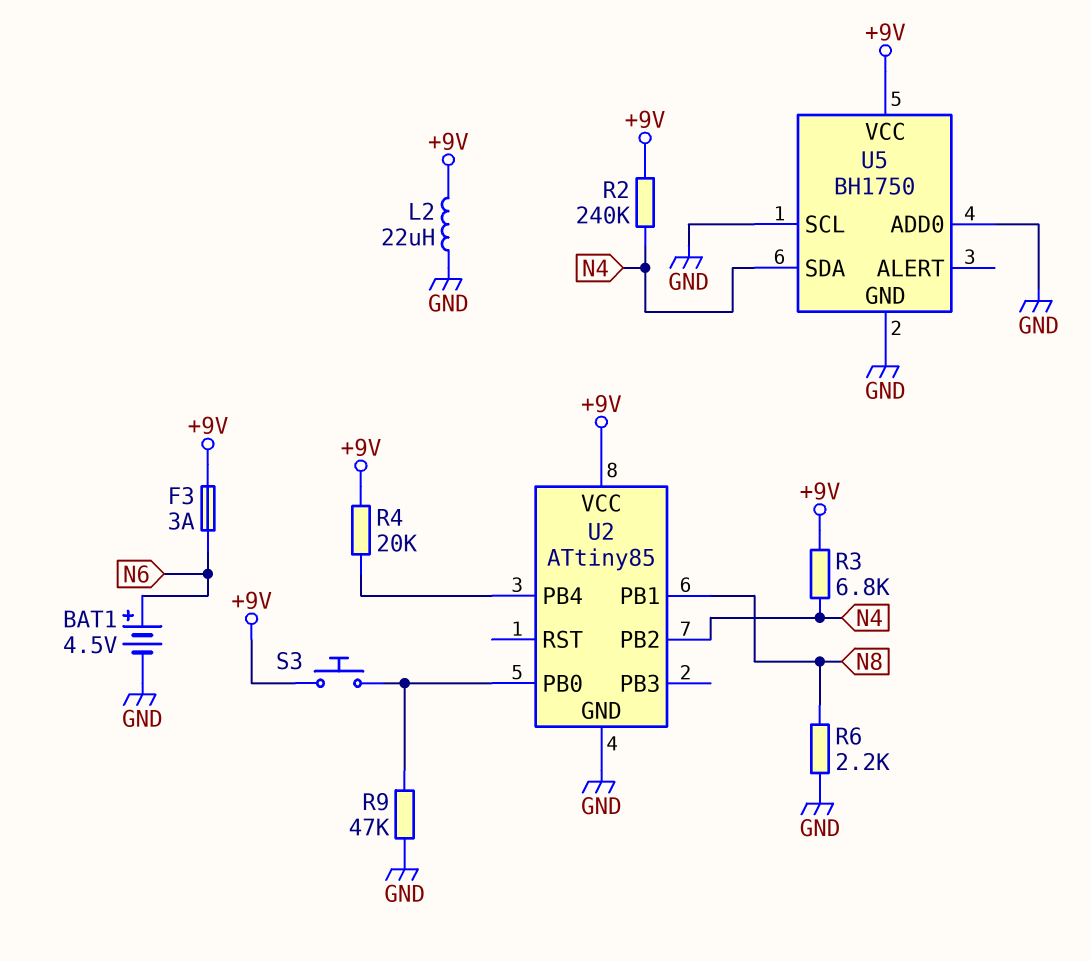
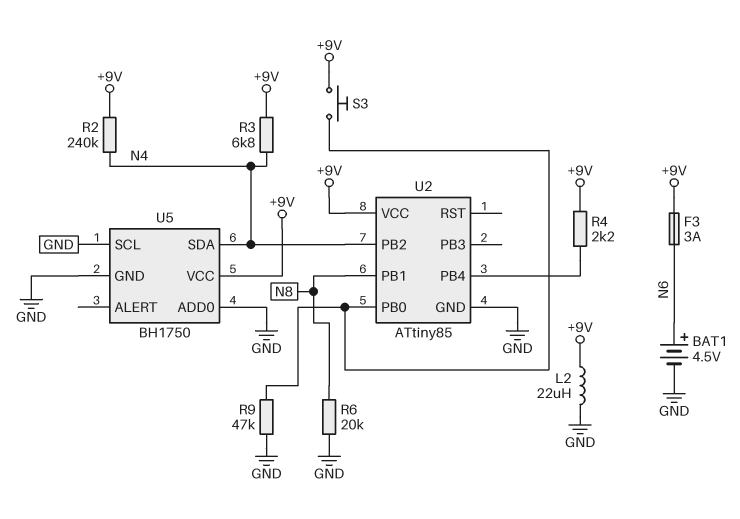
R4: 20k (+9V, U2/PB4) -> 2.2k (+9V, U2/PB4)
R6: 2.2k (GND, N8) -> 20k (GND, N8)

